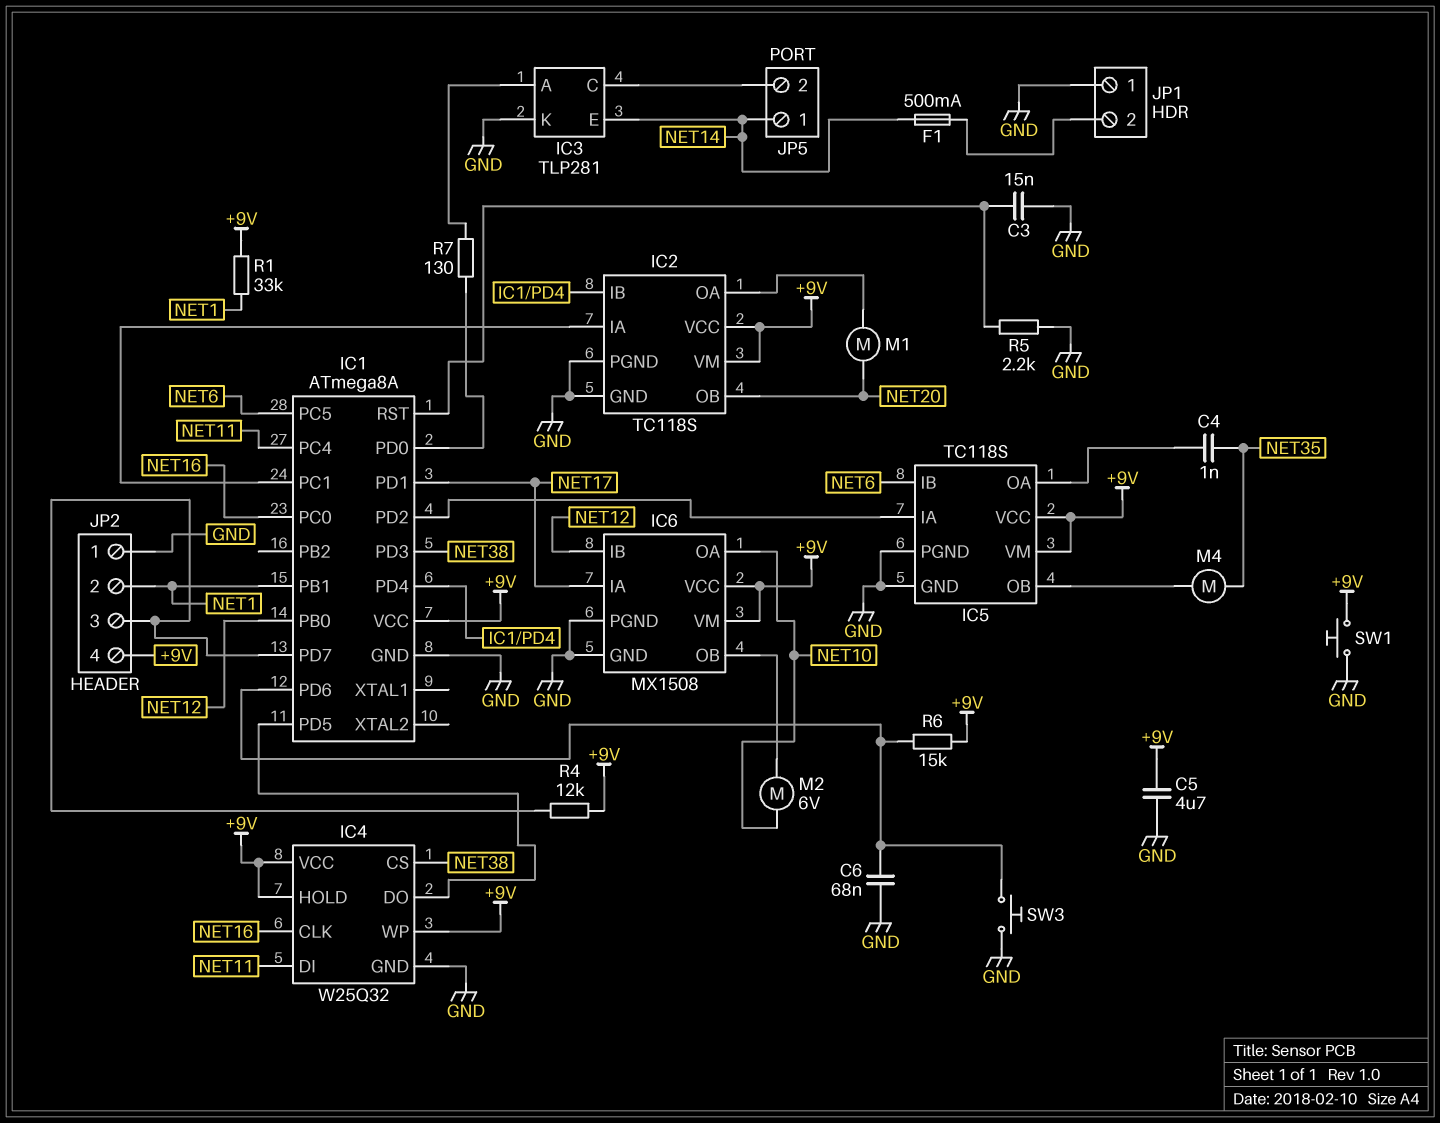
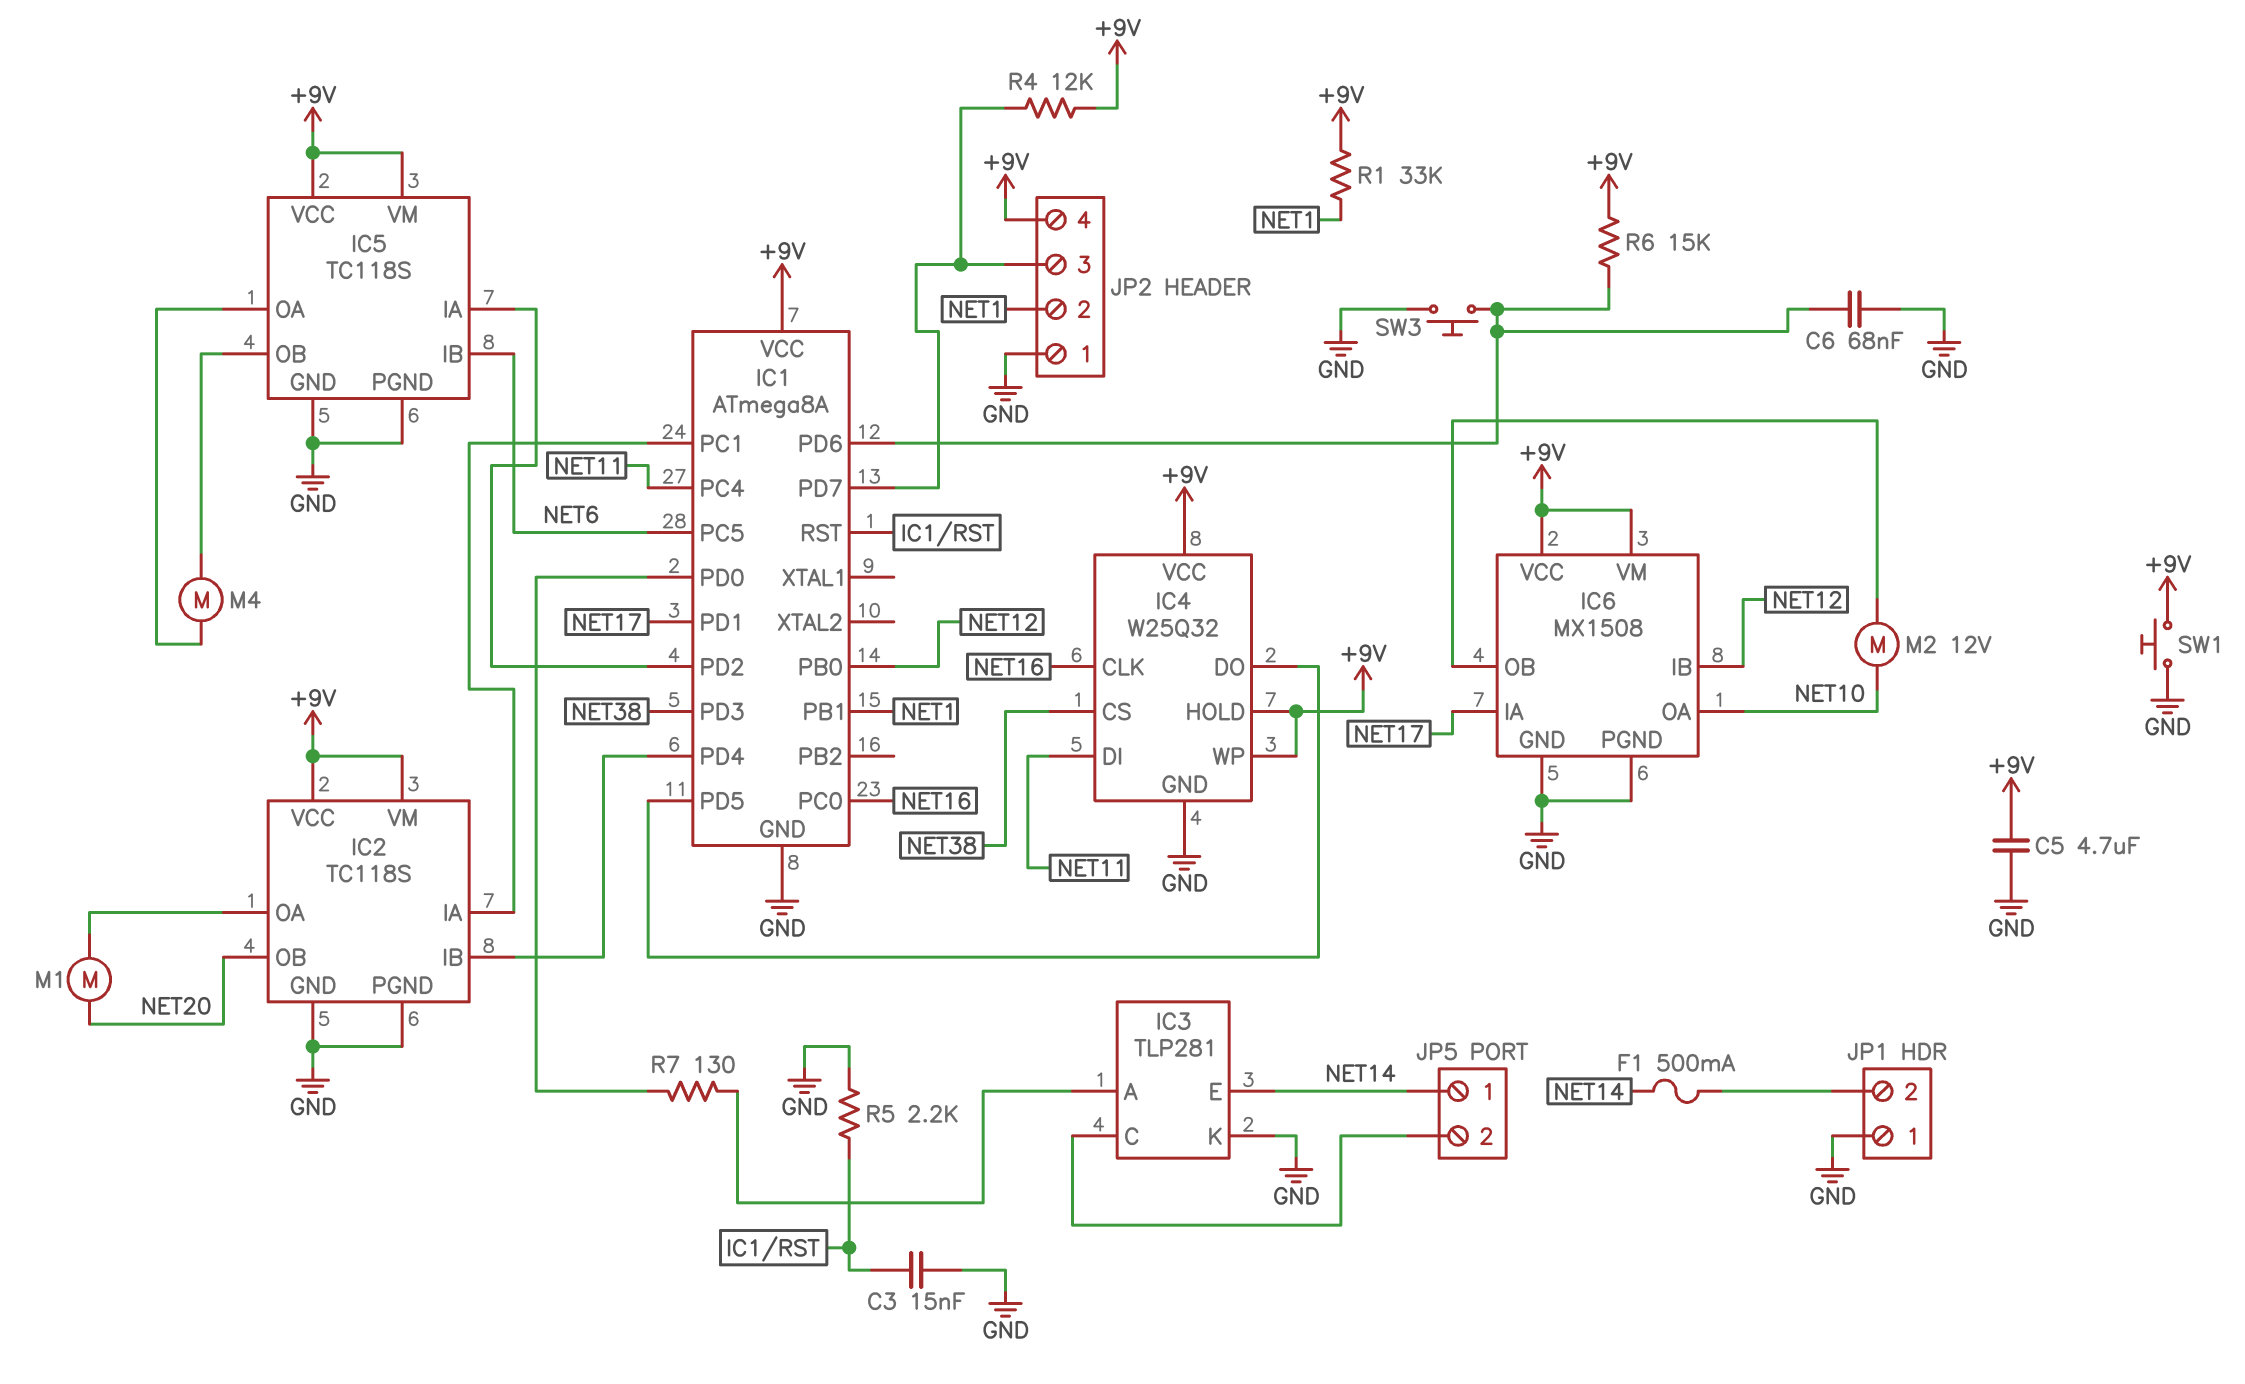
C4: 1nF (IC5/OA, NET35) -> none
M2: motor 6V (IC6/OB, NET10) -> motor 12V (IC6/OB, NET10)
M4: motor (IC5/OB, NET35) -> motor (IC5/OA, IC5/OB)

